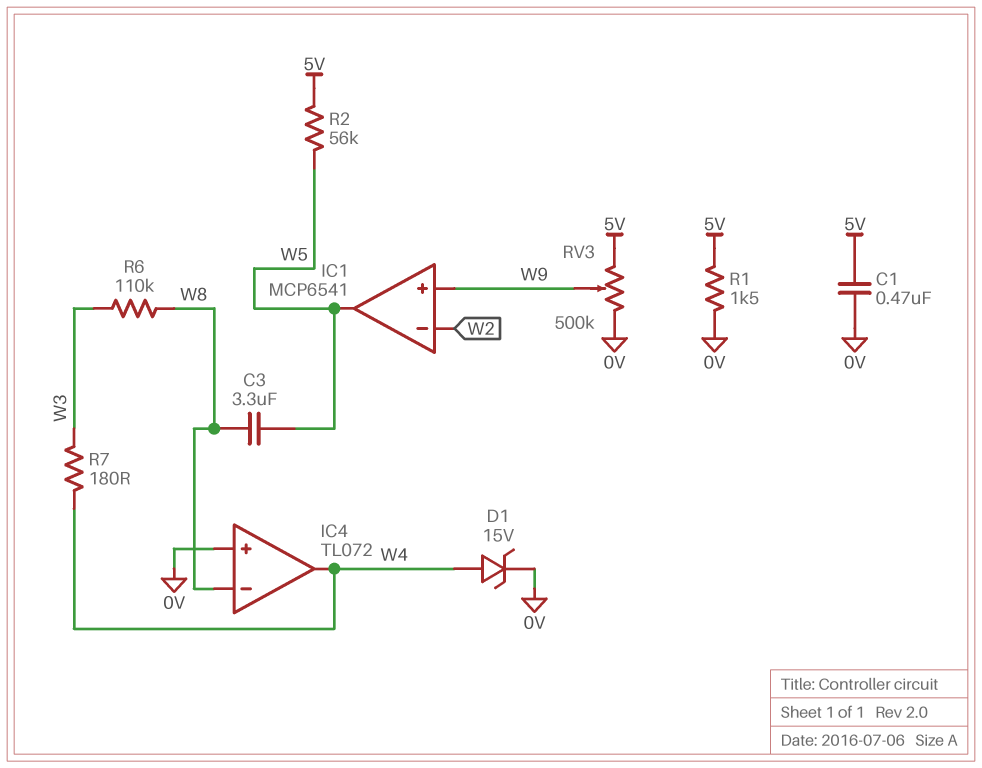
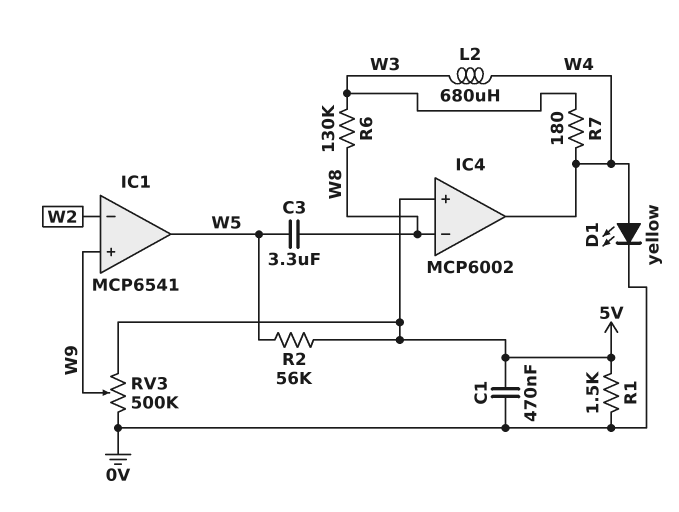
D1: zener 15V (A W4, K 0V) -> LED yellow (A W4, K 0V)
IC4: TL072 -> MCP6002
IC4 pin in+: 0V -> 5V
L2: none -> 680uH (W3, W4)
R6: 110k (W3, W8) -> 130k (W3, W8)

